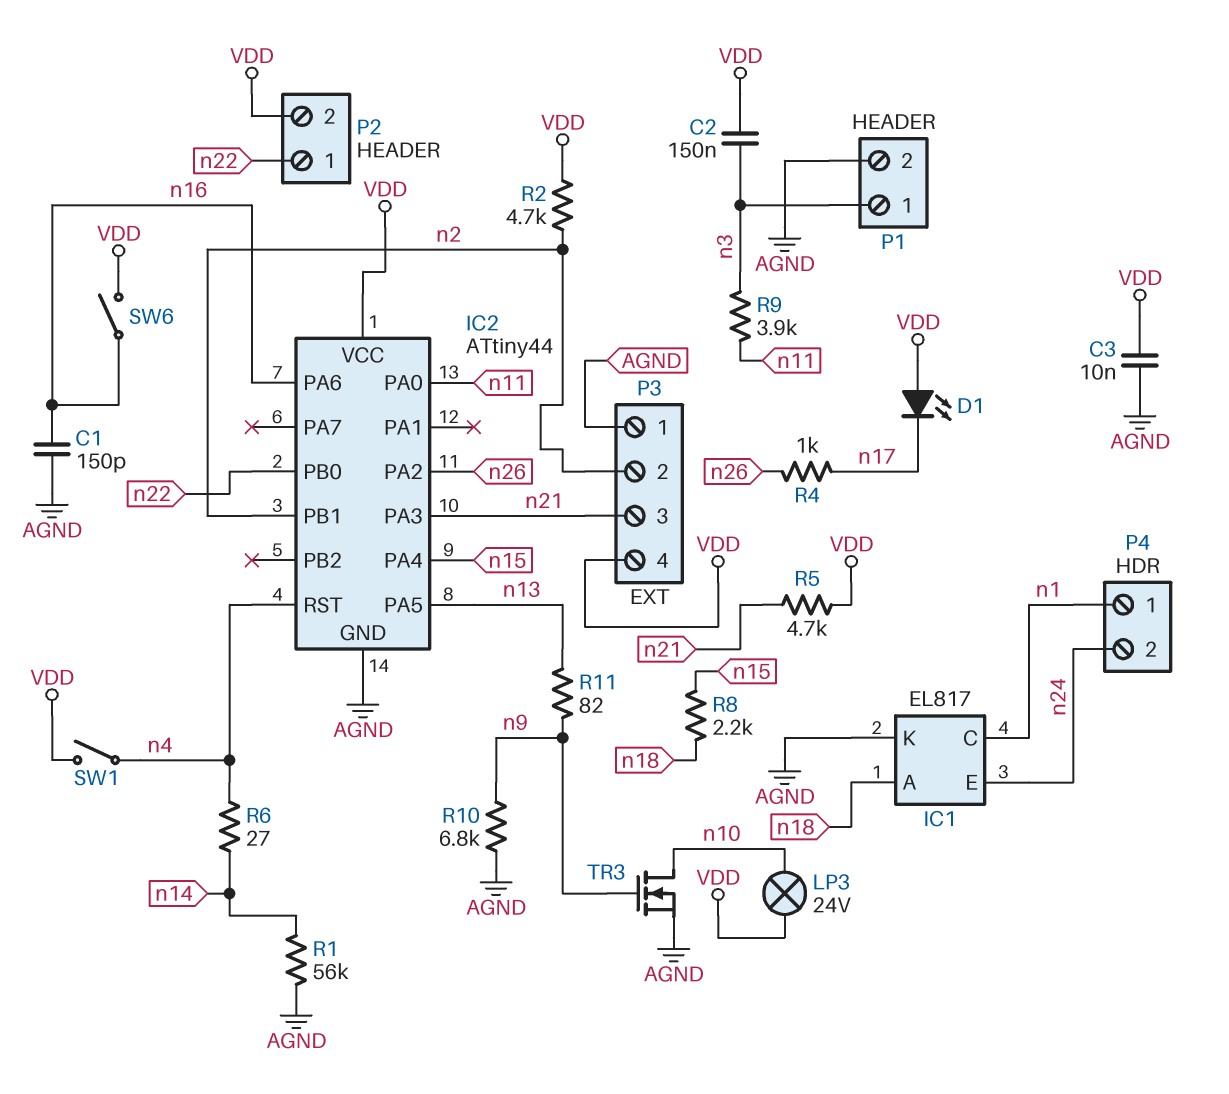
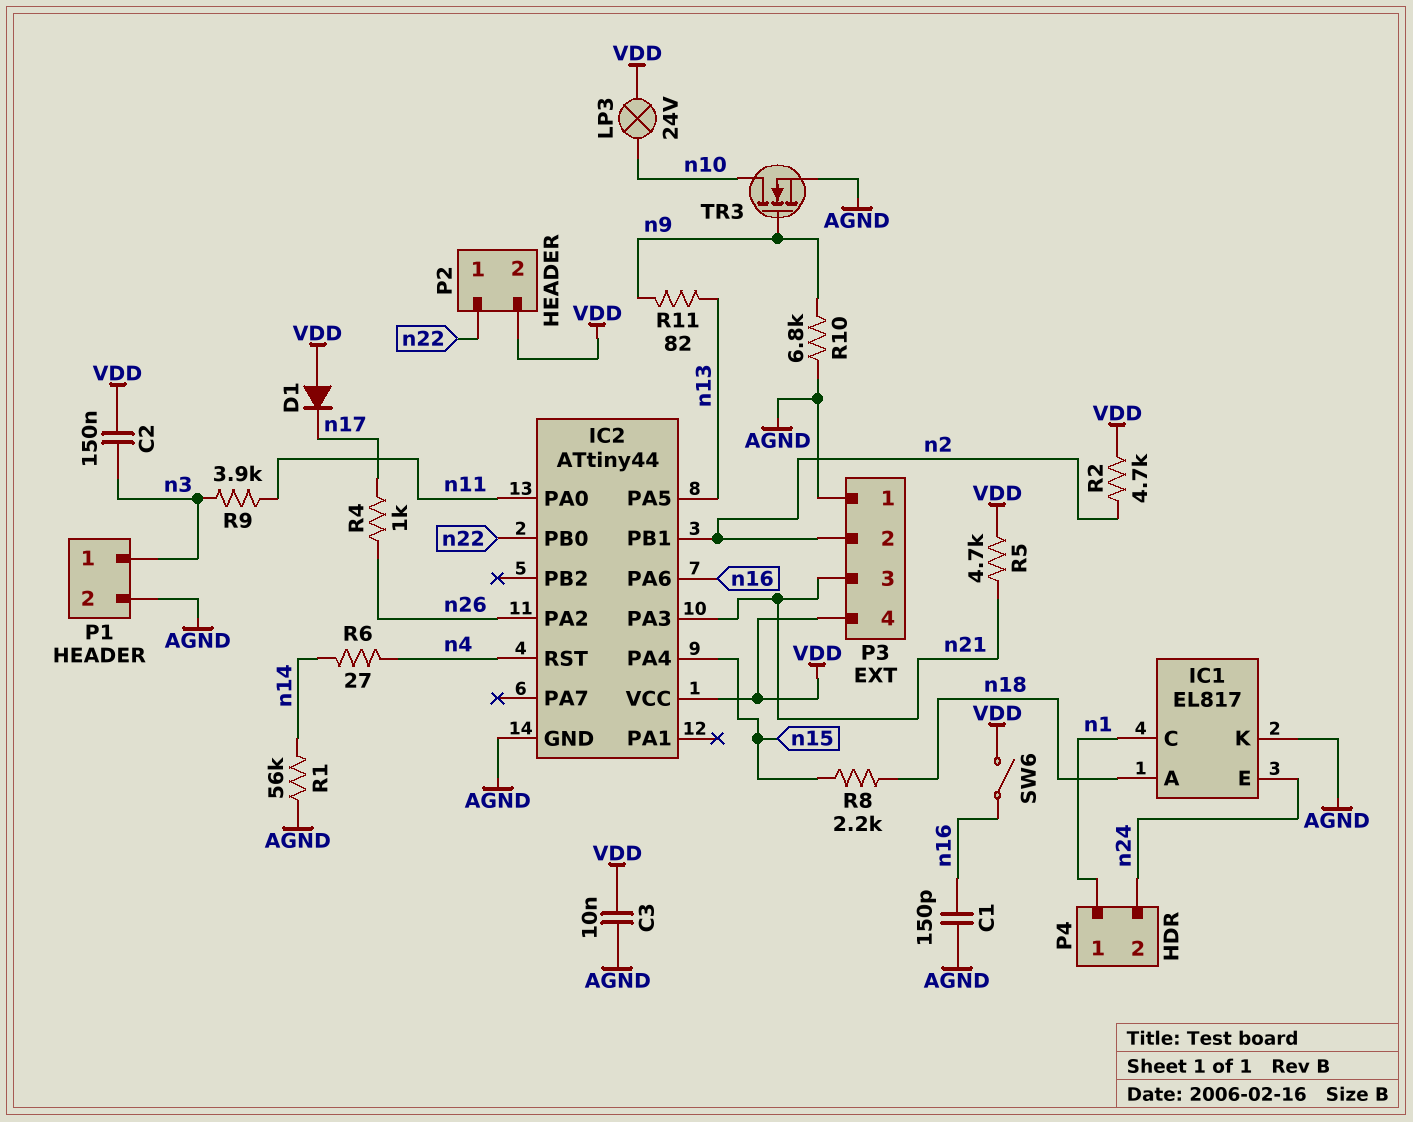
D1: LED (A VDD, K n17) -> diode (A VDD, K n17)
SW1: switch (VDD, n4) -> none

